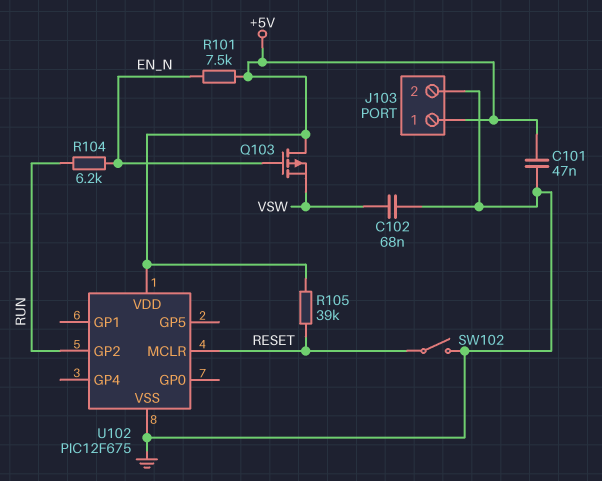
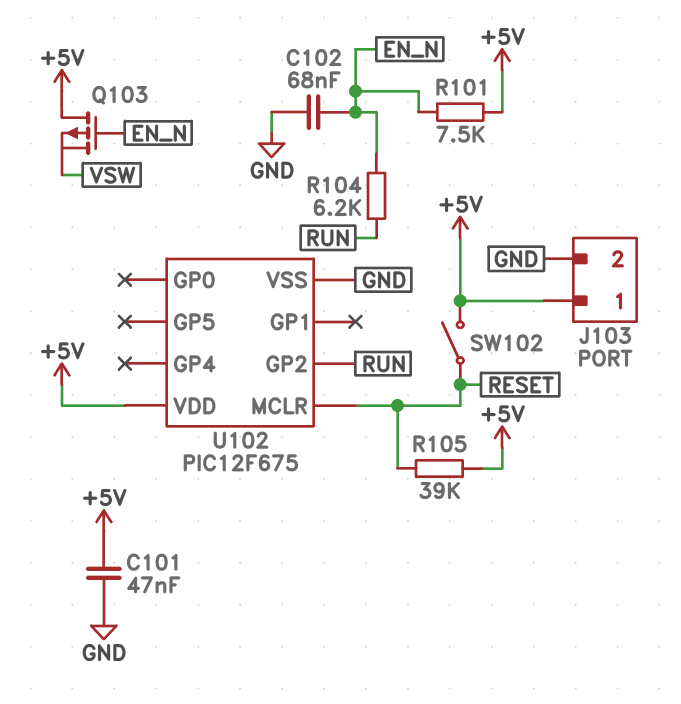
C102: 68nF (GND, VSW) -> 68nF (EN_N, GND)
SW102: switch (GND, RESET) -> switch (+5V, RESET)

